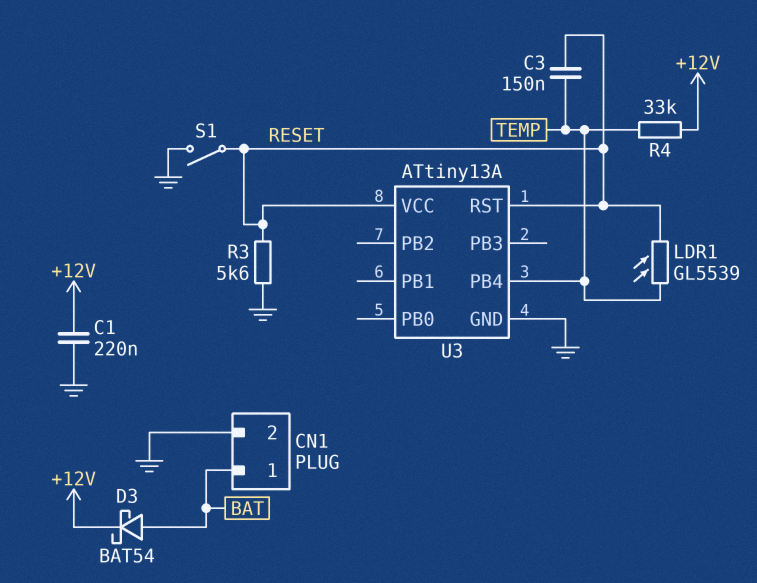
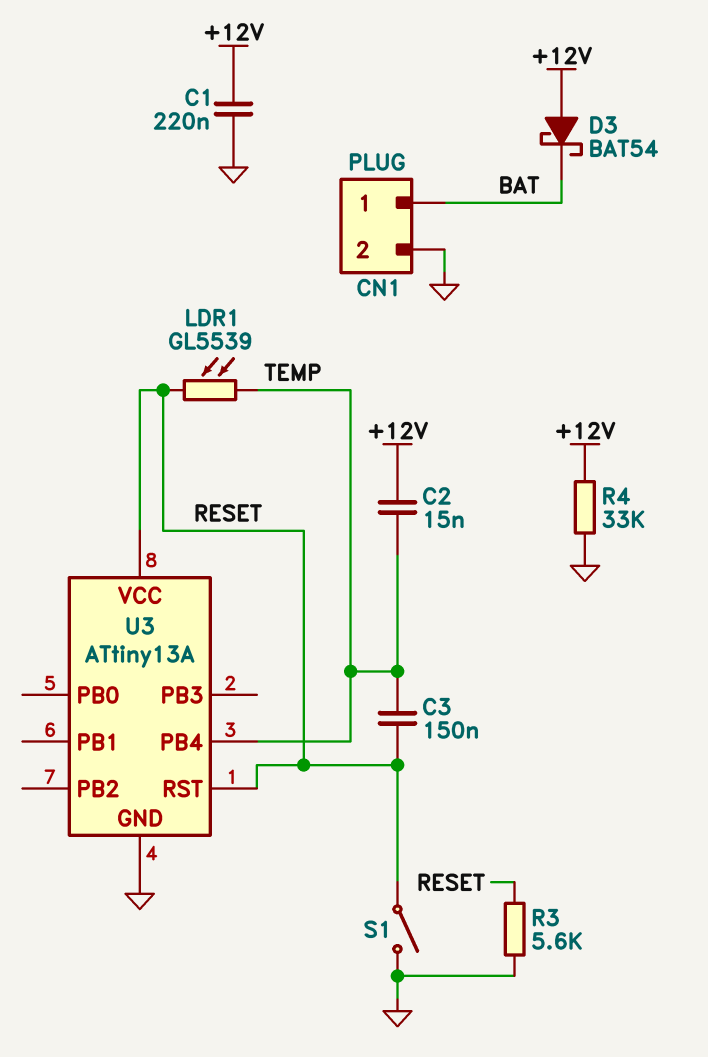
C2: none -> 15nF (+12V, TEMP)
D3: schottky BAT54 (A BAT, K +12V) -> schottky BAT54 (A +12V, K BAT)
R4: 33k (+12V, TEMP) -> 33k (+12V, GND)

